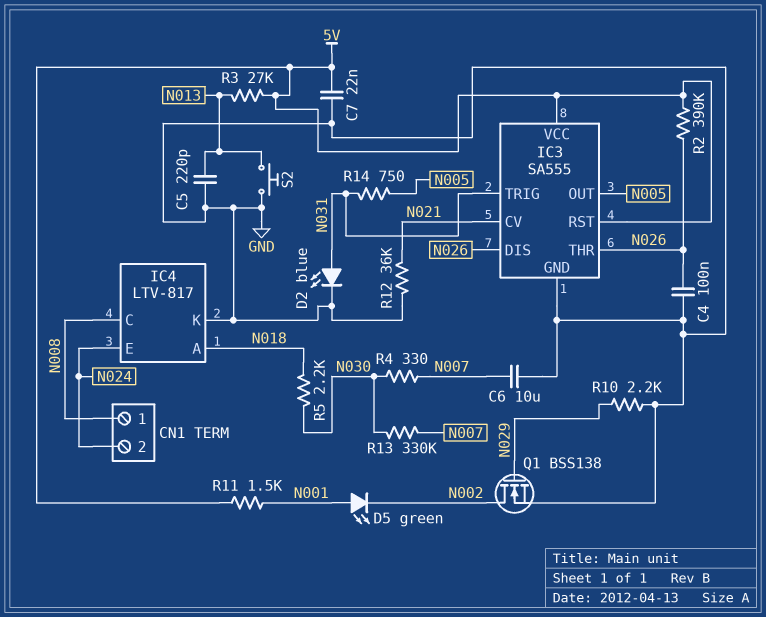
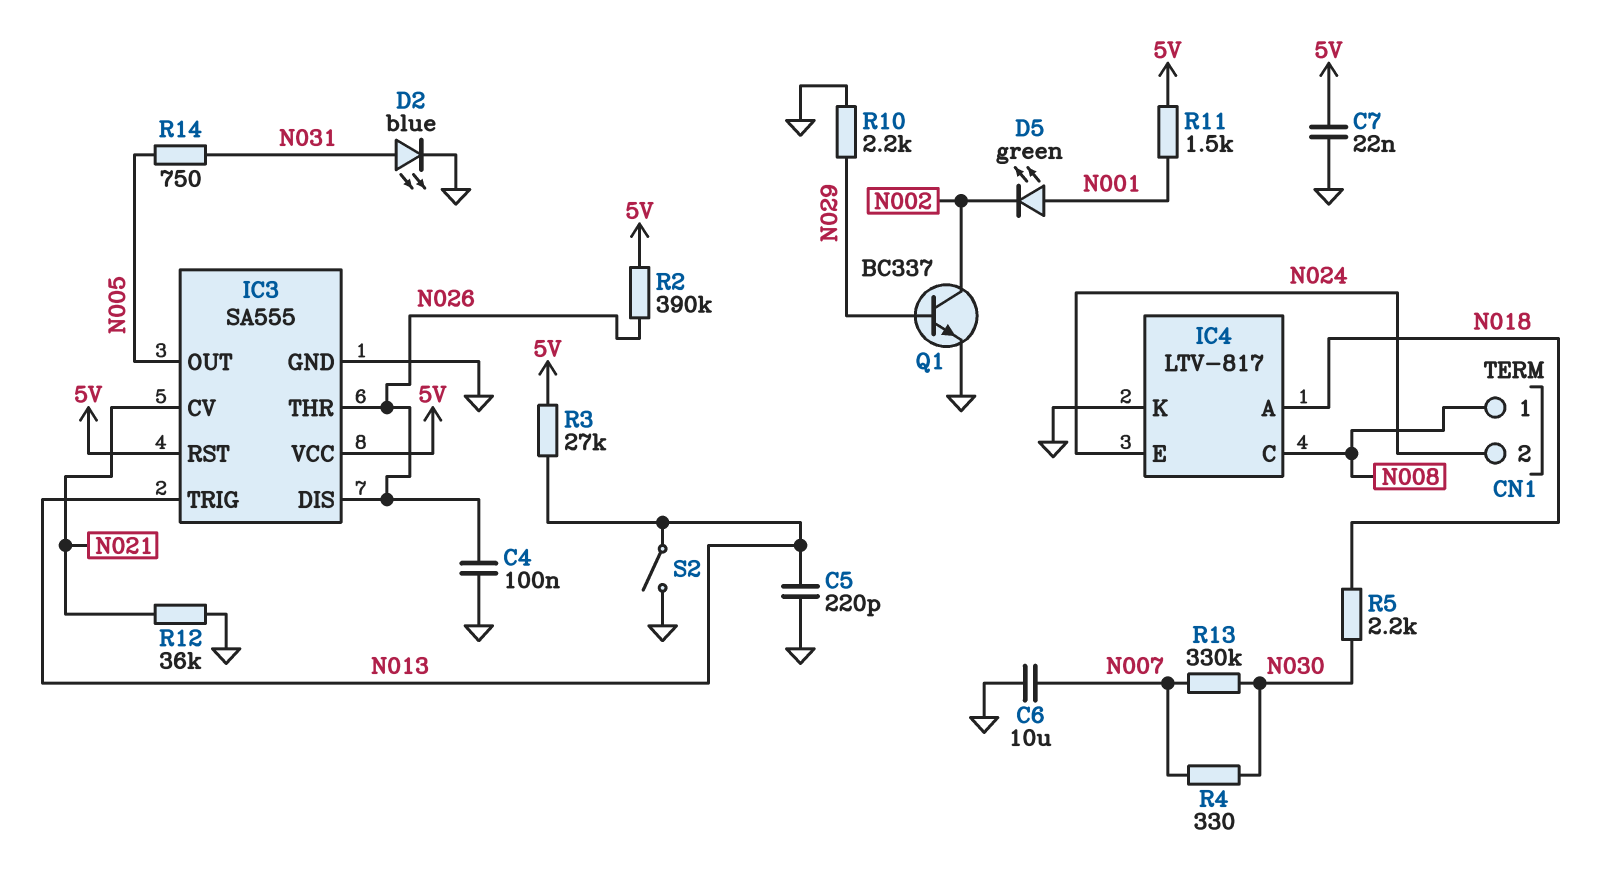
IC3 pin TRIG: N031 -> N013
Q1: NMOS BSS138 (G N029, D N002, S GND) -> NPN BC337 (B N029, C N002, E GND)
S2: button (GND, N013) -> switch (GND, N013)

